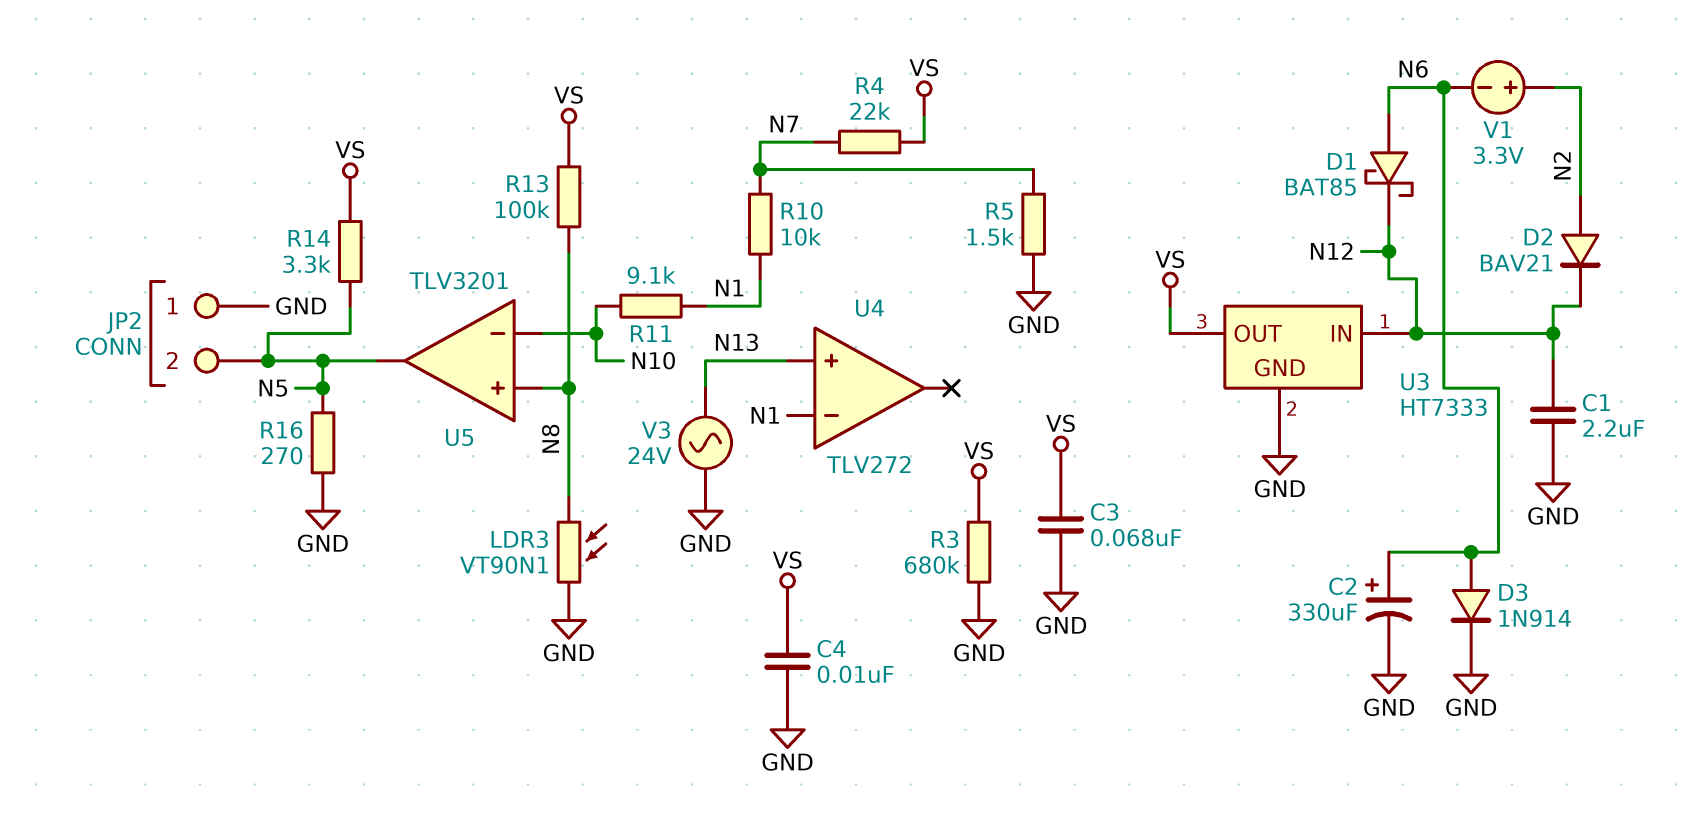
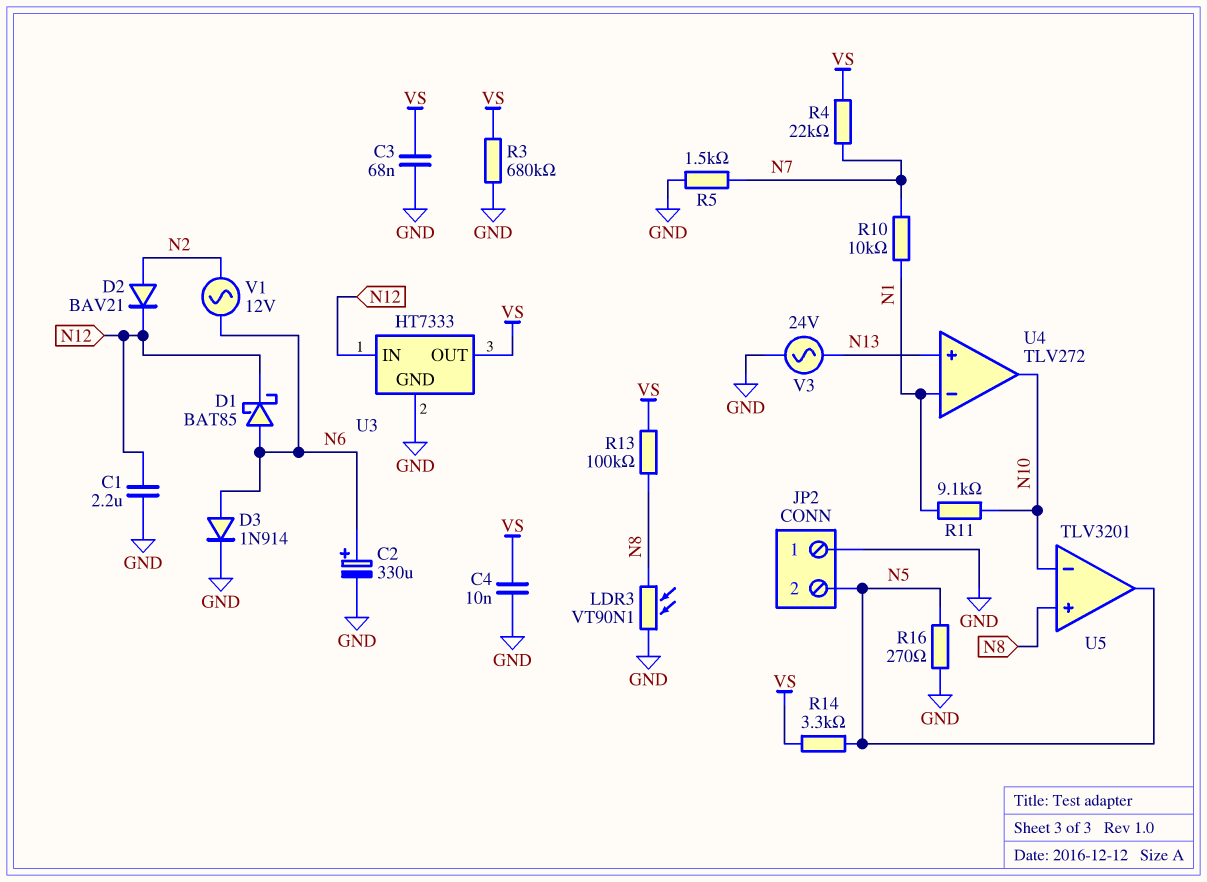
U4 pin out: none -> N10
V1: 3.3V (plus N2, minus N6) -> AC 12V (N2, N6)

